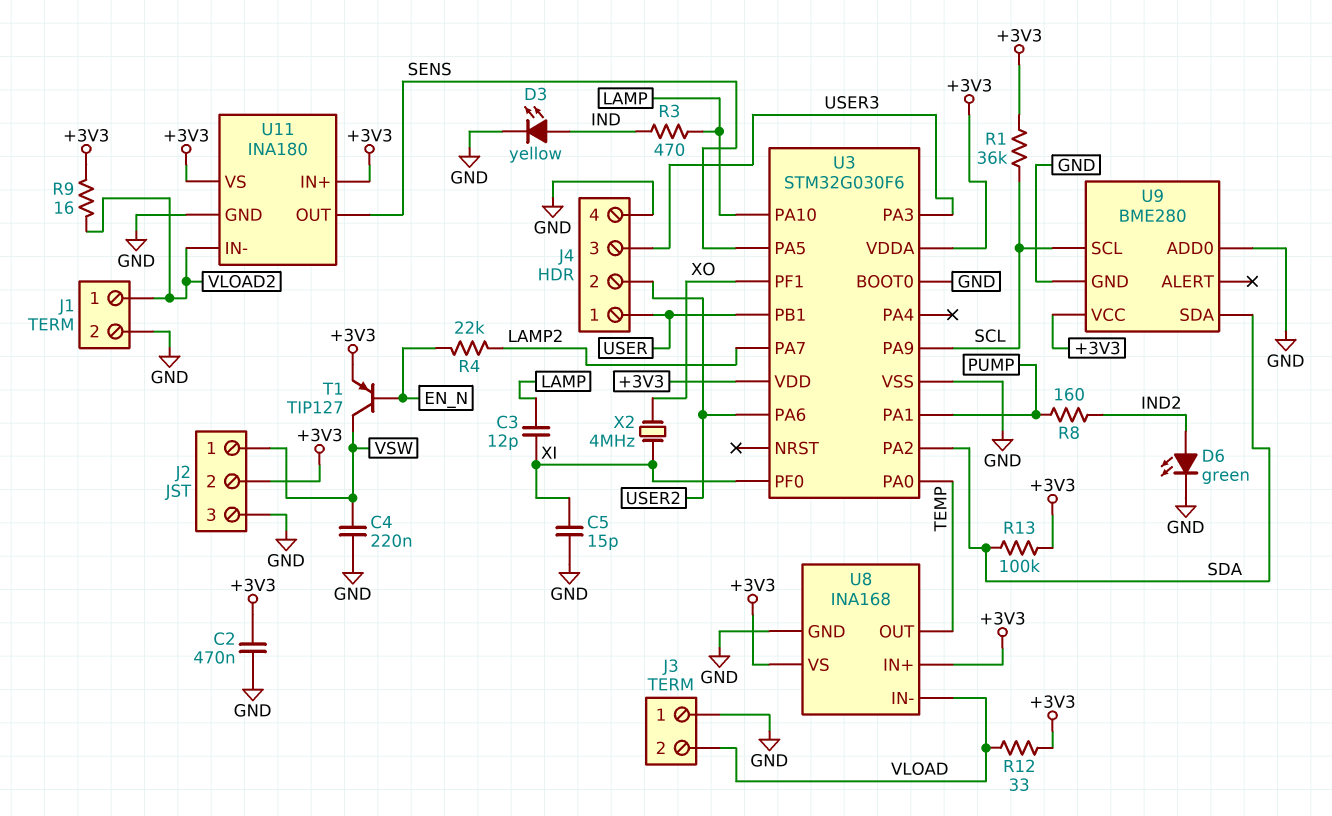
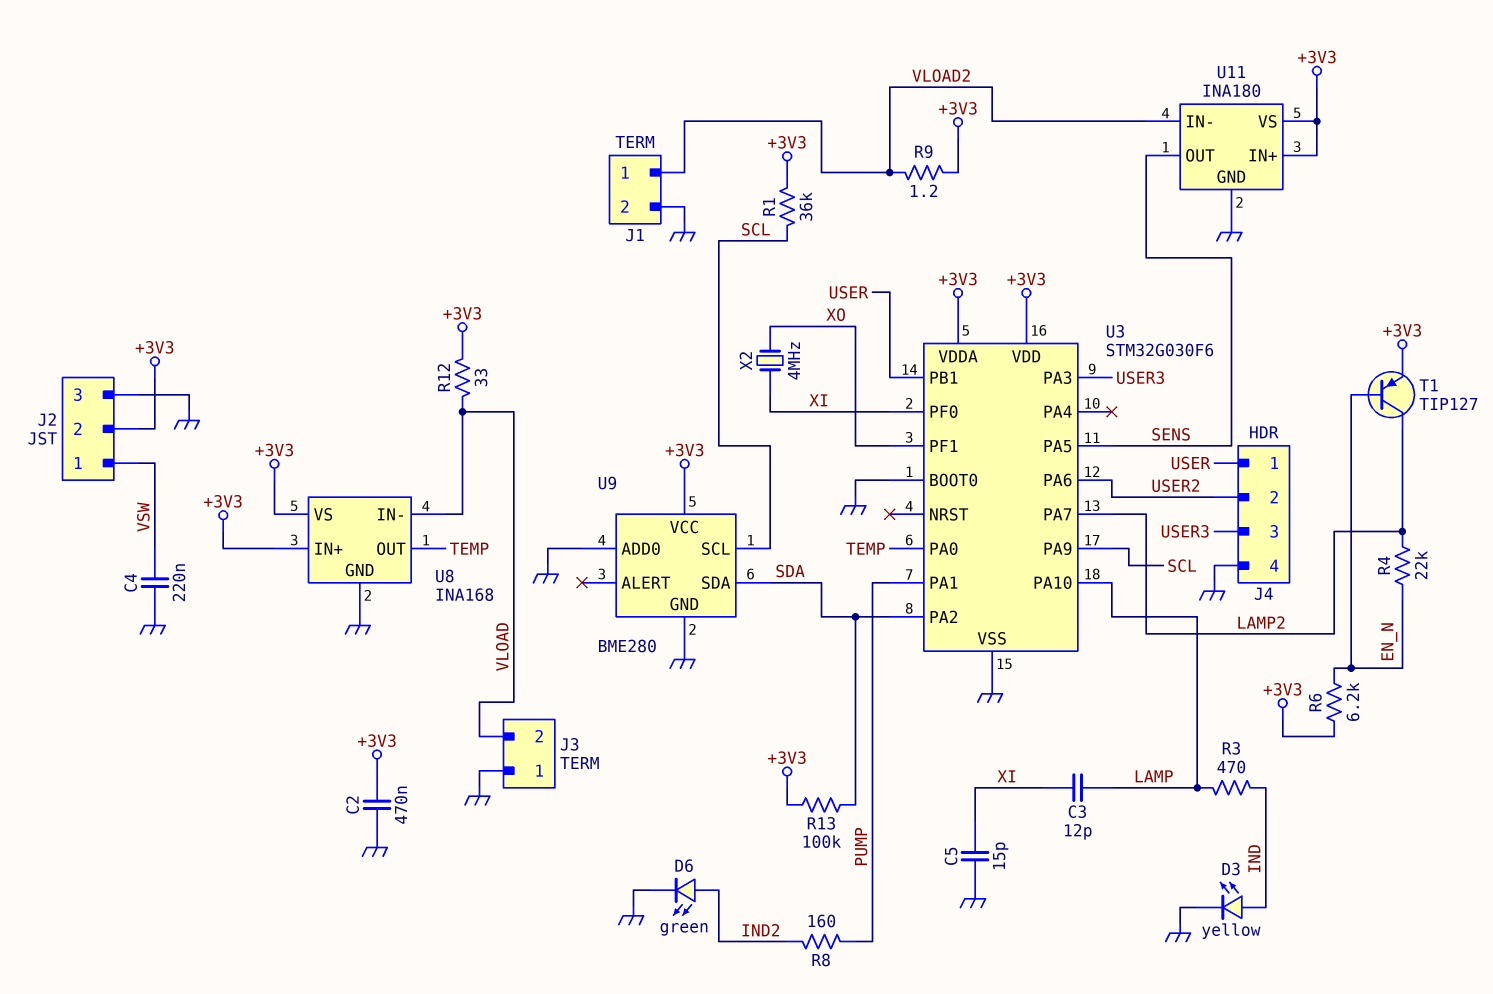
R6: none -> 6.2k (+3V3, EN_N)
R9: 16 (+3V3, VLOAD2) -> 1.2 (+3V3, VLOAD2)
T1: PNP TIP127 (B EN_N, C VSW, E +3V3) -> PNP TIP127 (B EN_N, C LAMP2, E +3V3)

